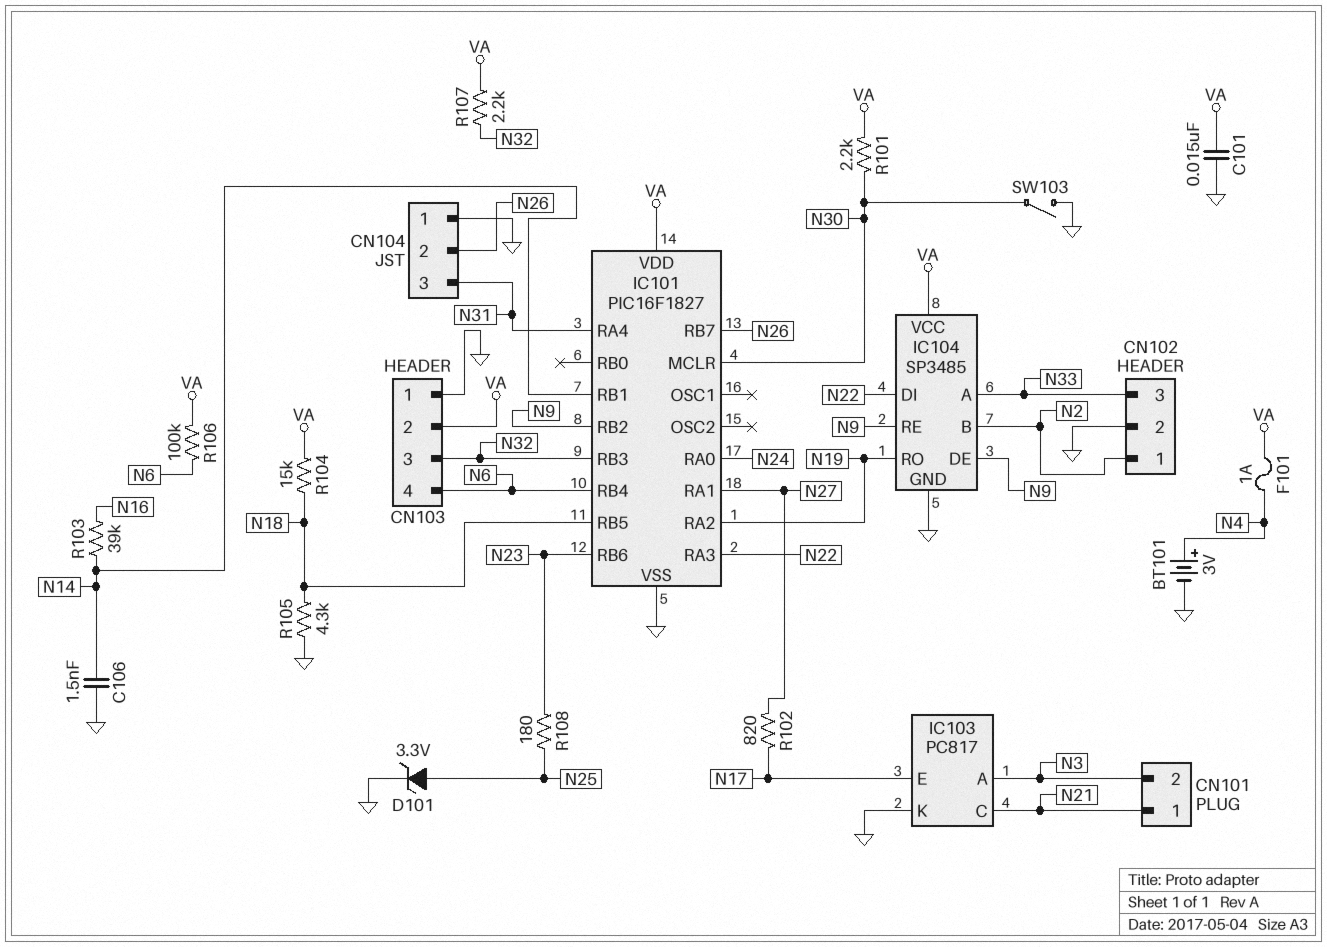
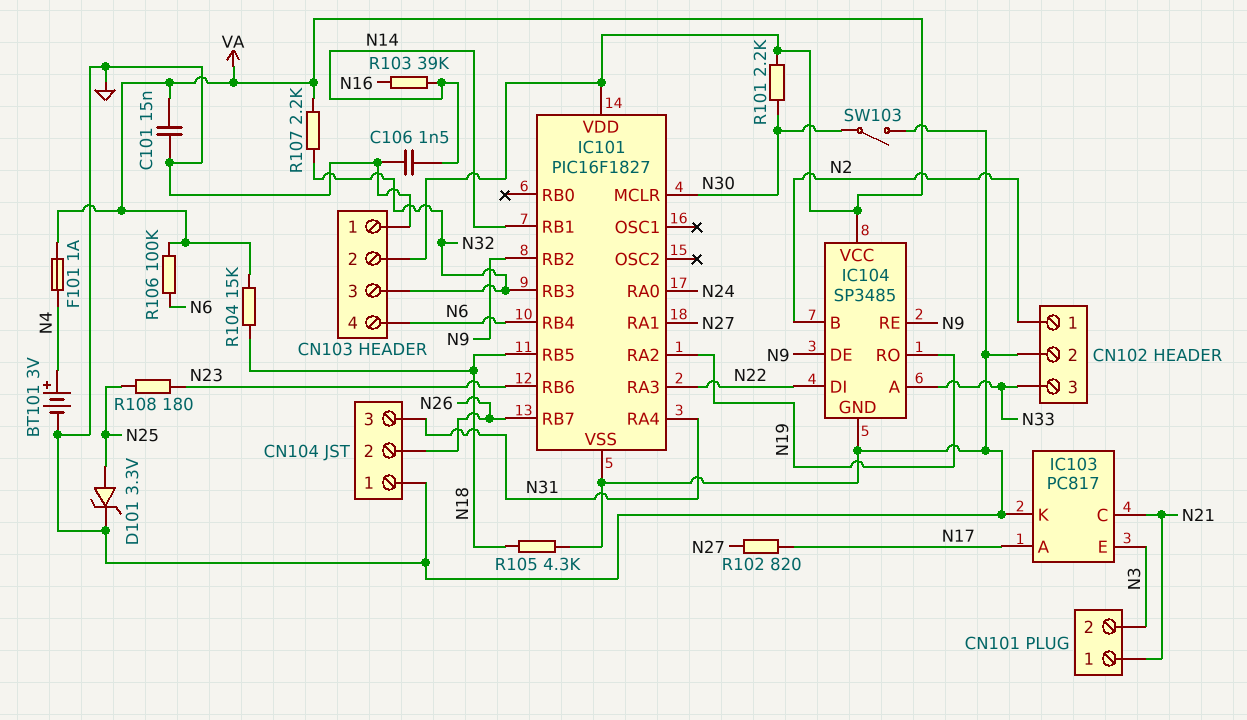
IC103 pin A: N3 -> N17
IC103 pin E: N17 -> N3

